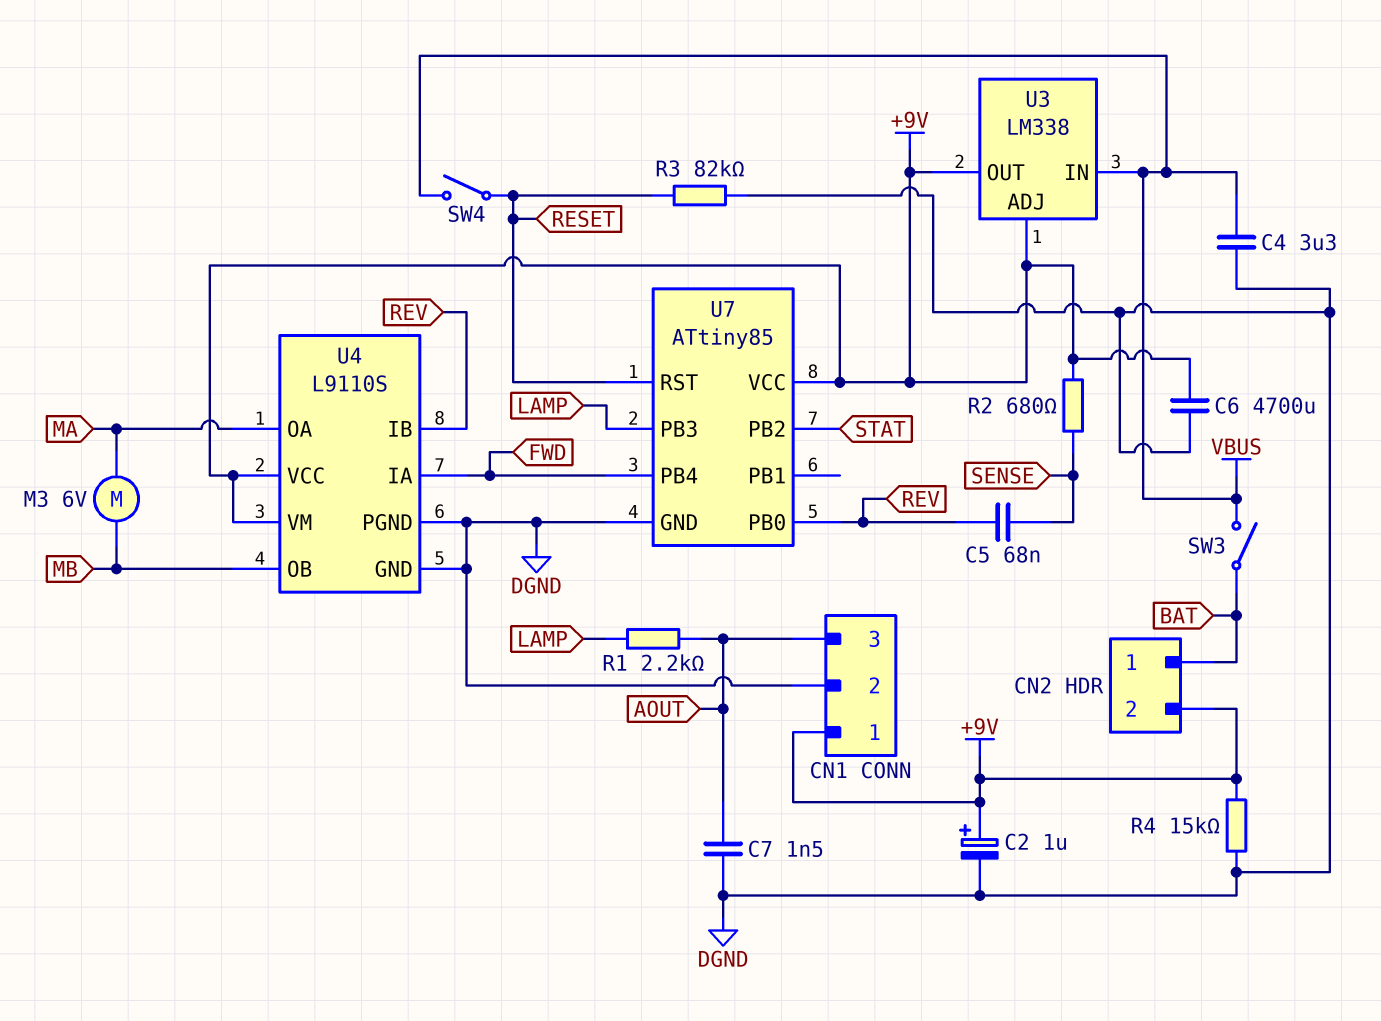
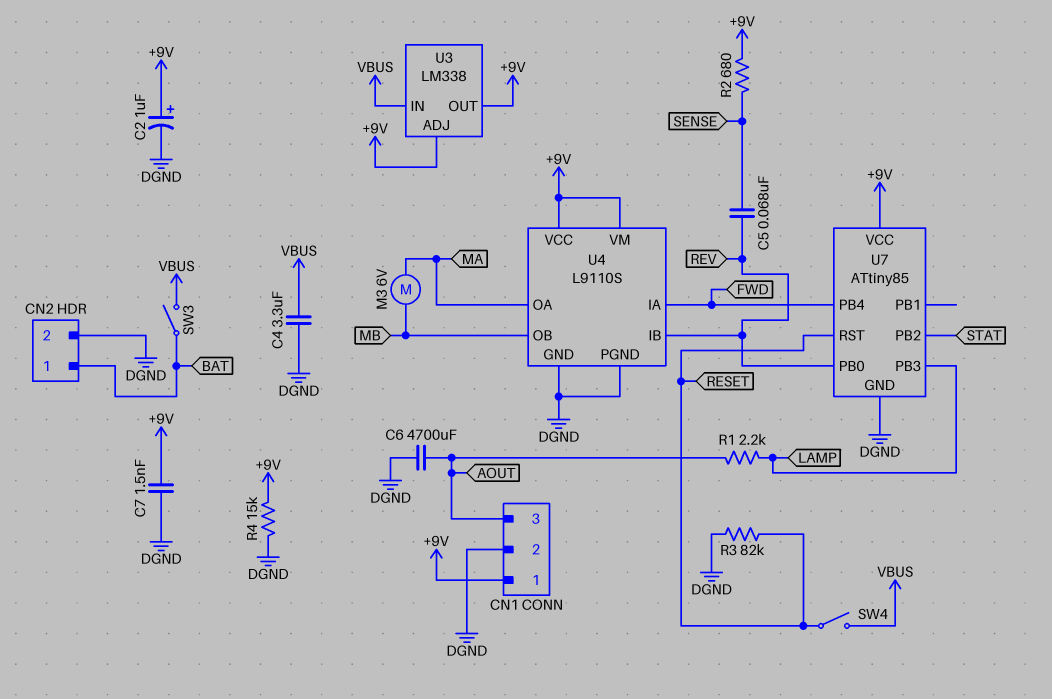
C6: 4700uF (+9V, DGND) -> 4700uF (AOUT, DGND)
C7: 1.5nF (AOUT, DGND) -> 1.5nF (+9V, DGND)
CN2 pin 2: +9V -> DGND

